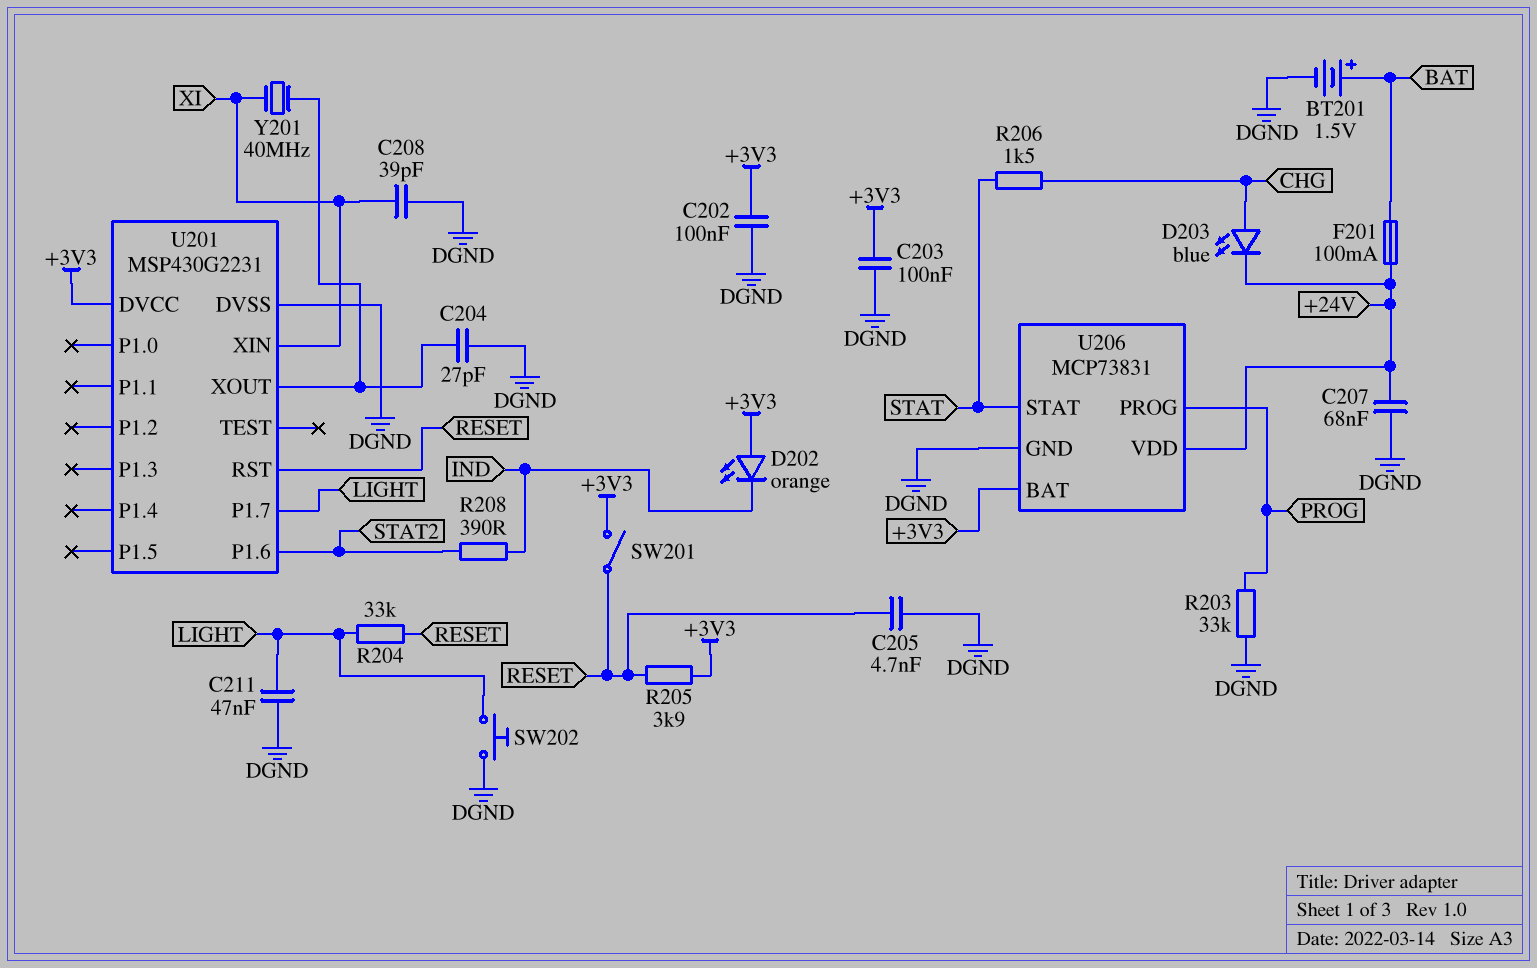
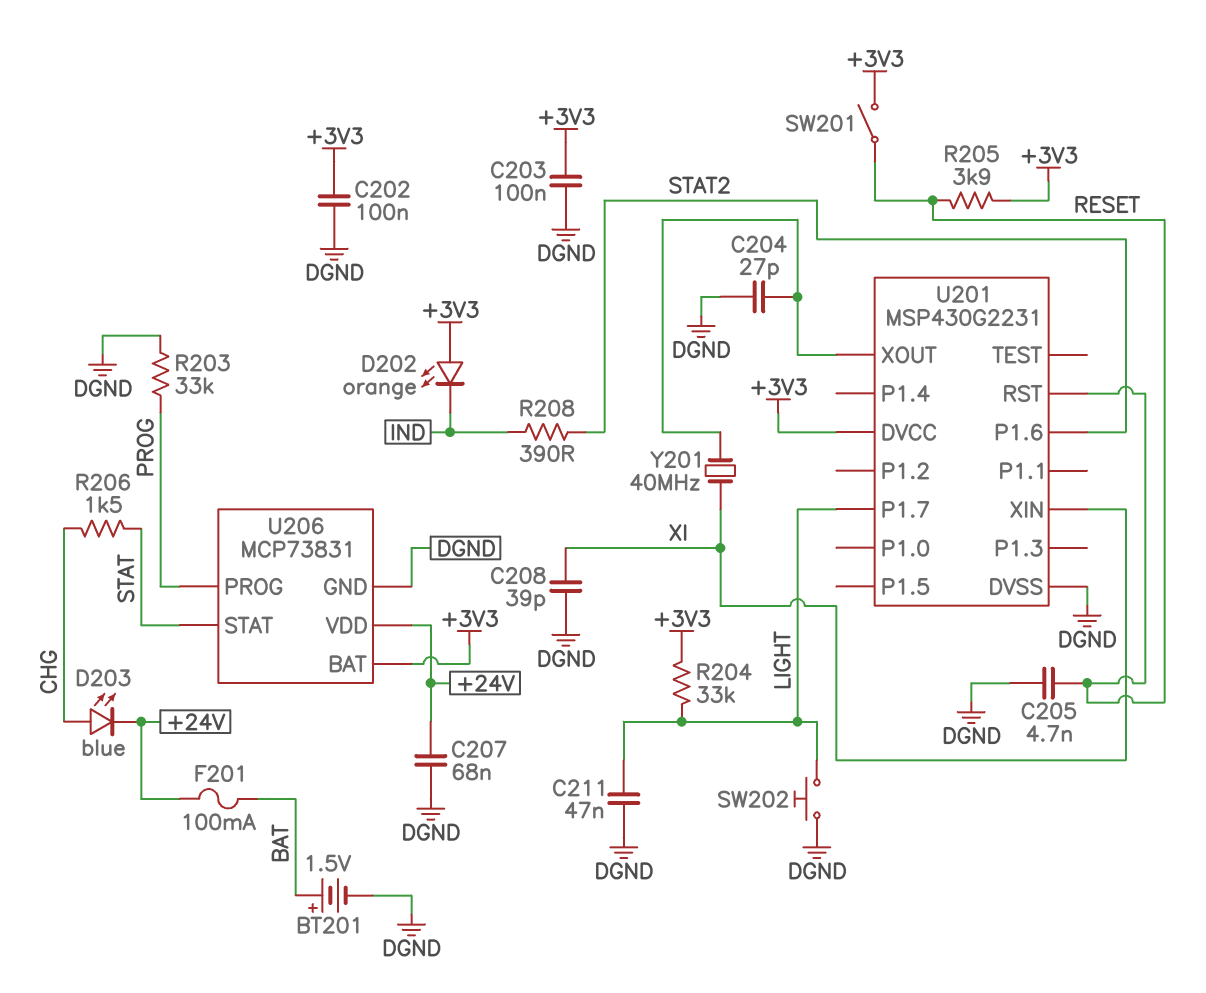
R204: 33k (LIGHT, RESET) -> 33k (+3V3, LIGHT)

